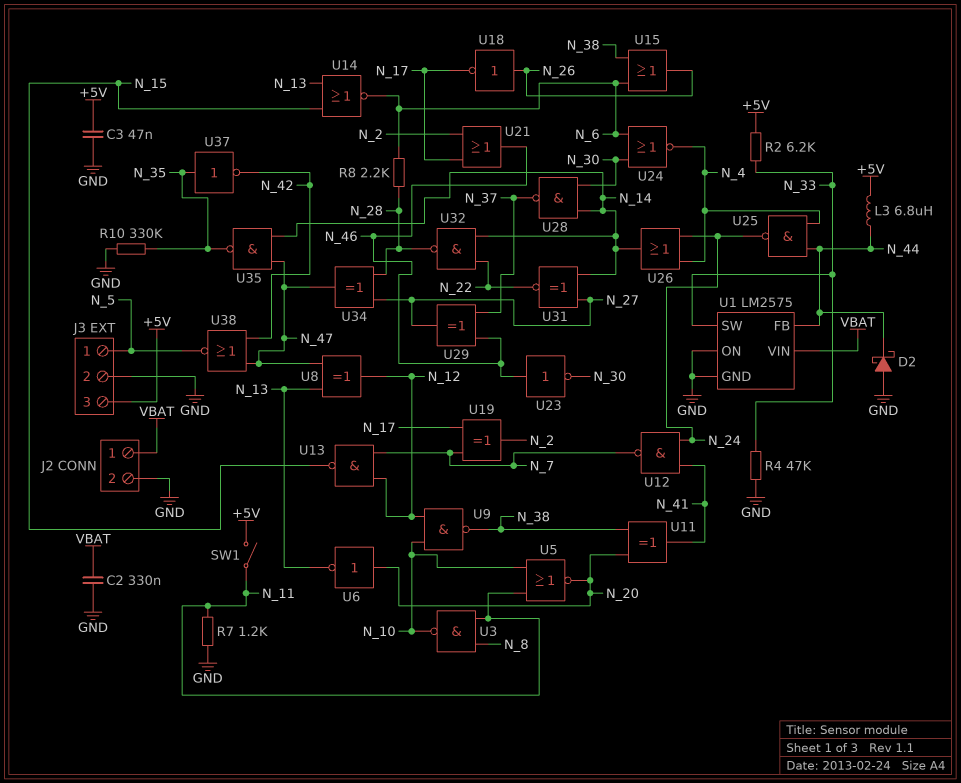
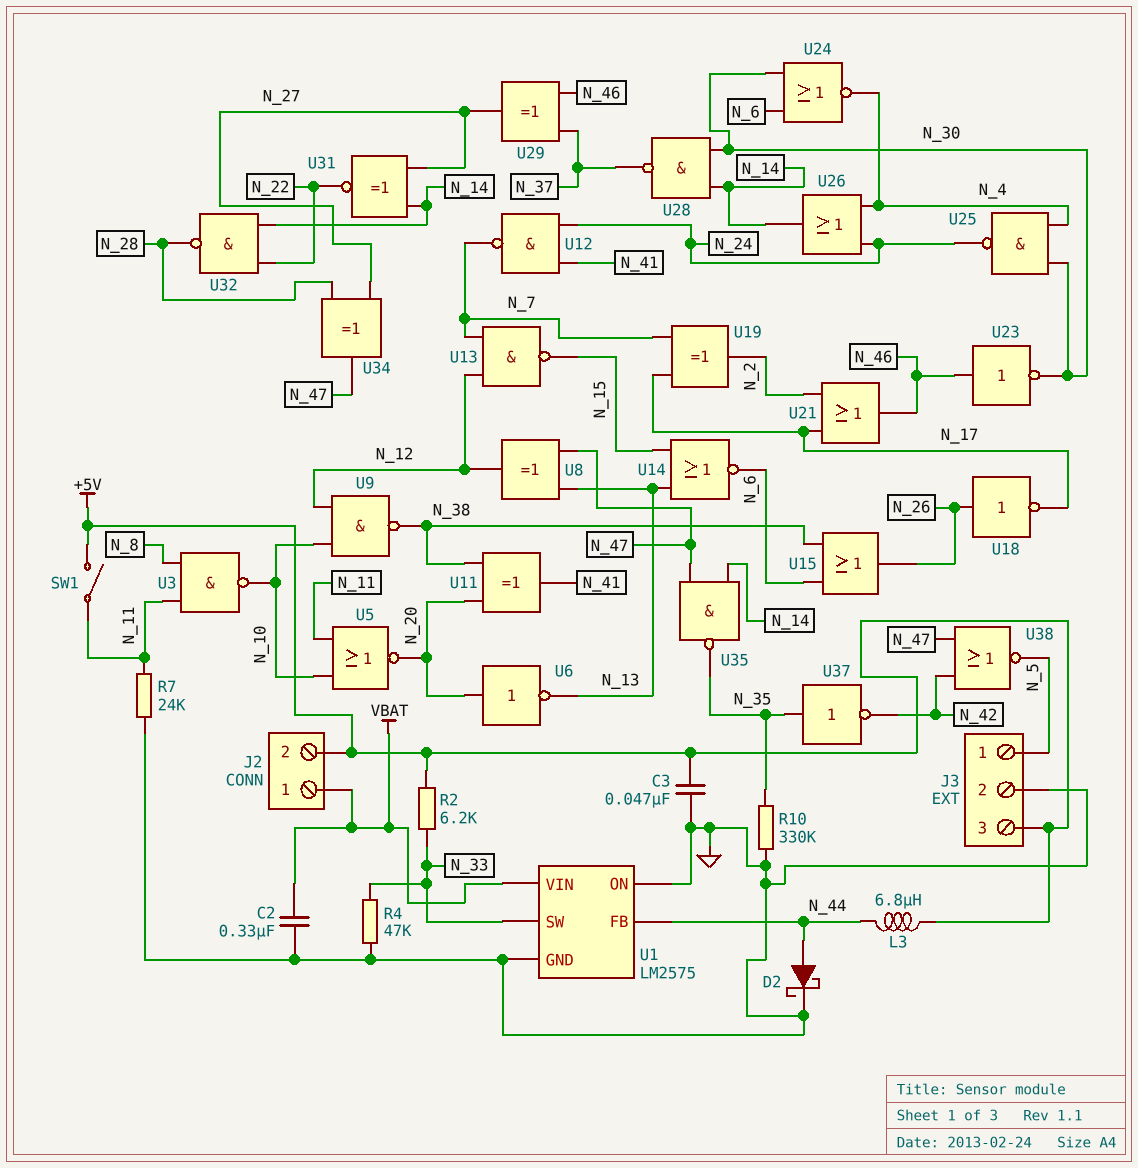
D2: schottky (A GND, K N_44) -> schottky (A N_44, K GND)
J2 pin 2: GND -> +5V
R7: 1.2k (GND, N_11) -> 24k (GND, N_11)
R8: 2.2k (N_6, N_28) -> none
U25: NAND (in N_4, in N_44, out N_24) -> NAND (in N_4, in N_30, out N_24)

